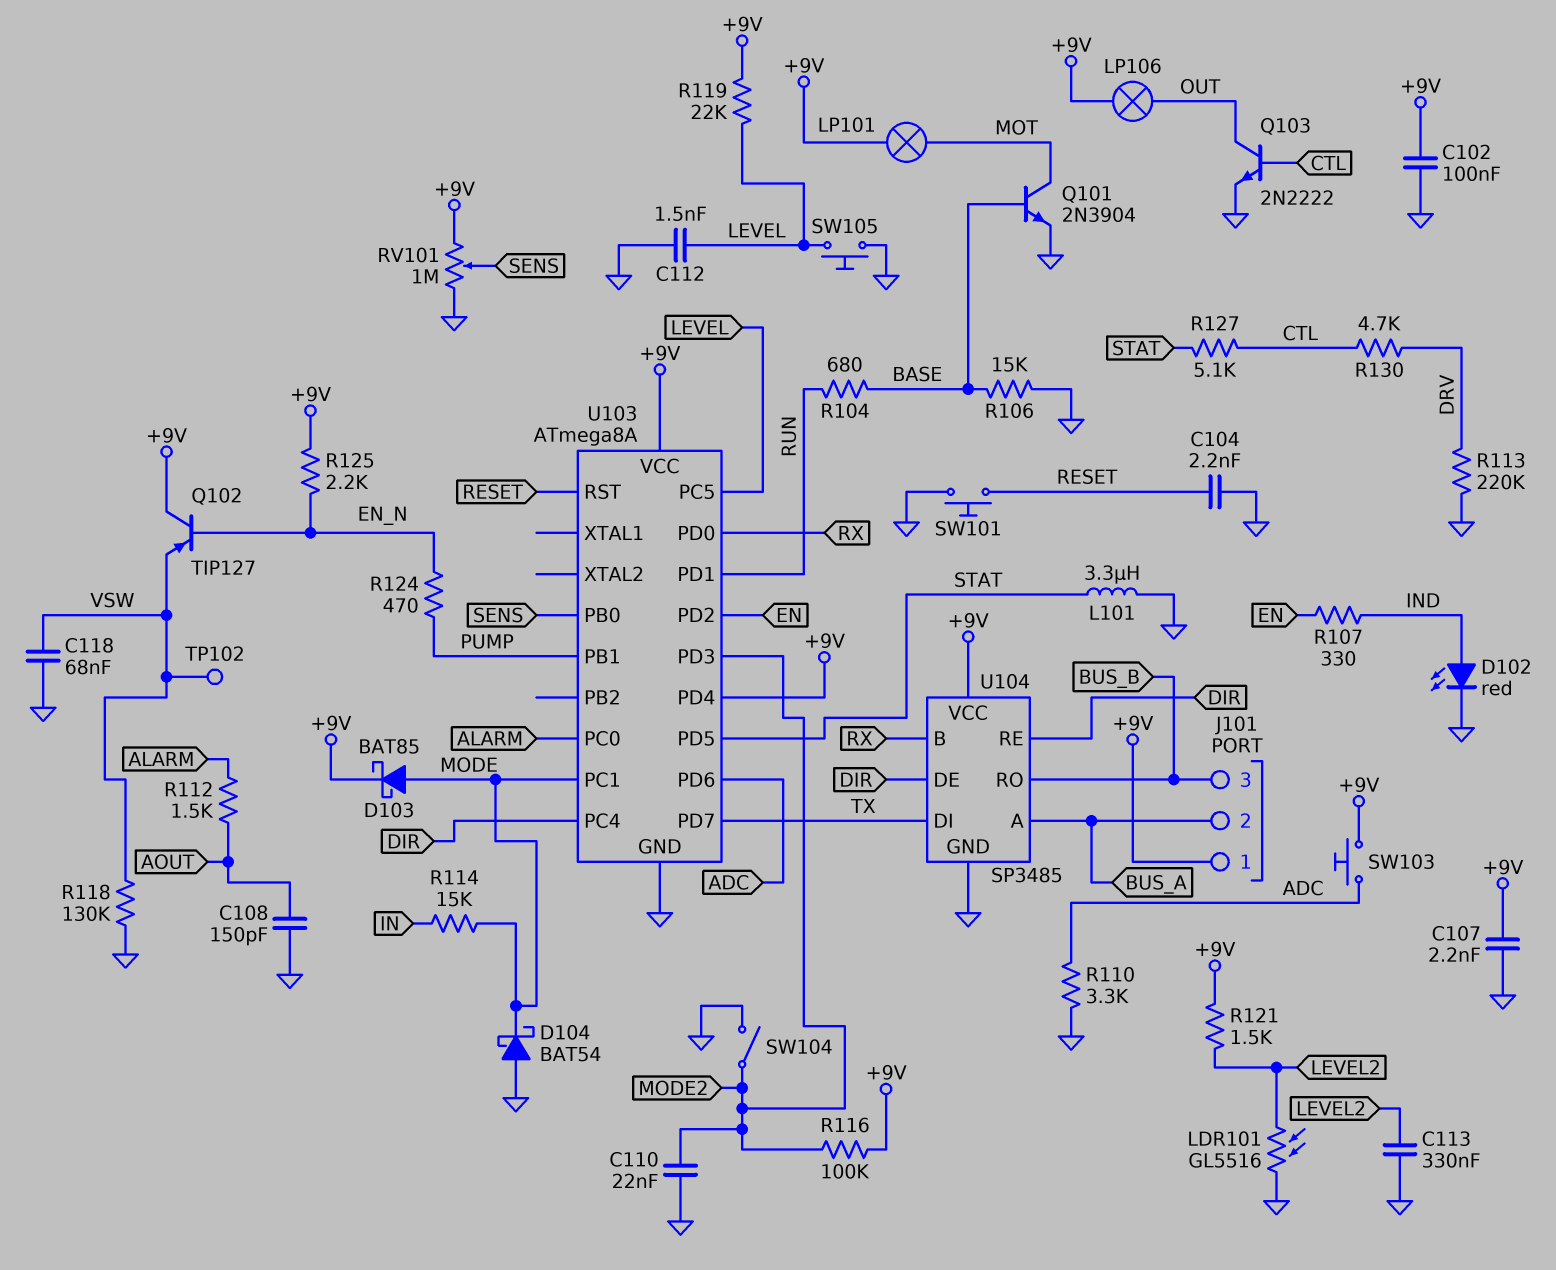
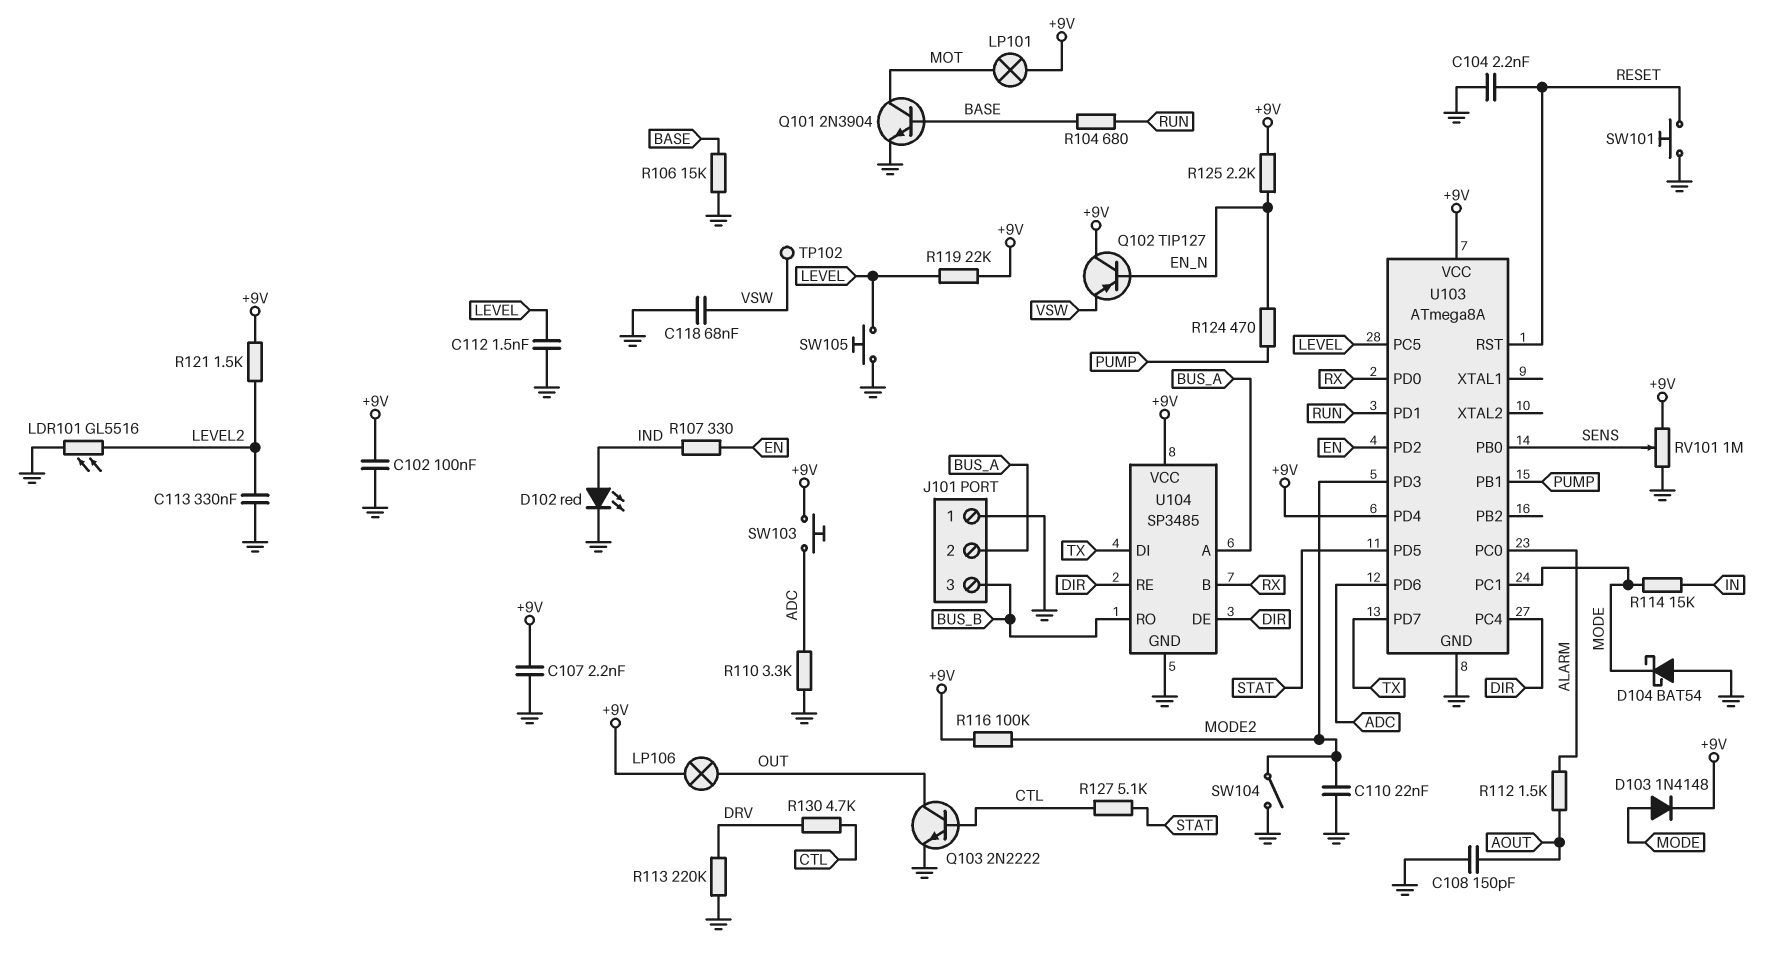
D103: schottky BAT85 (A MODE, K +9V) -> diode 1N4148 (A MODE, K +9V)
J101 pin 1: +9V -> GND
L101: 3.3uH (GND, STAT) -> none
R118: 130k (GND, VSW) -> none

